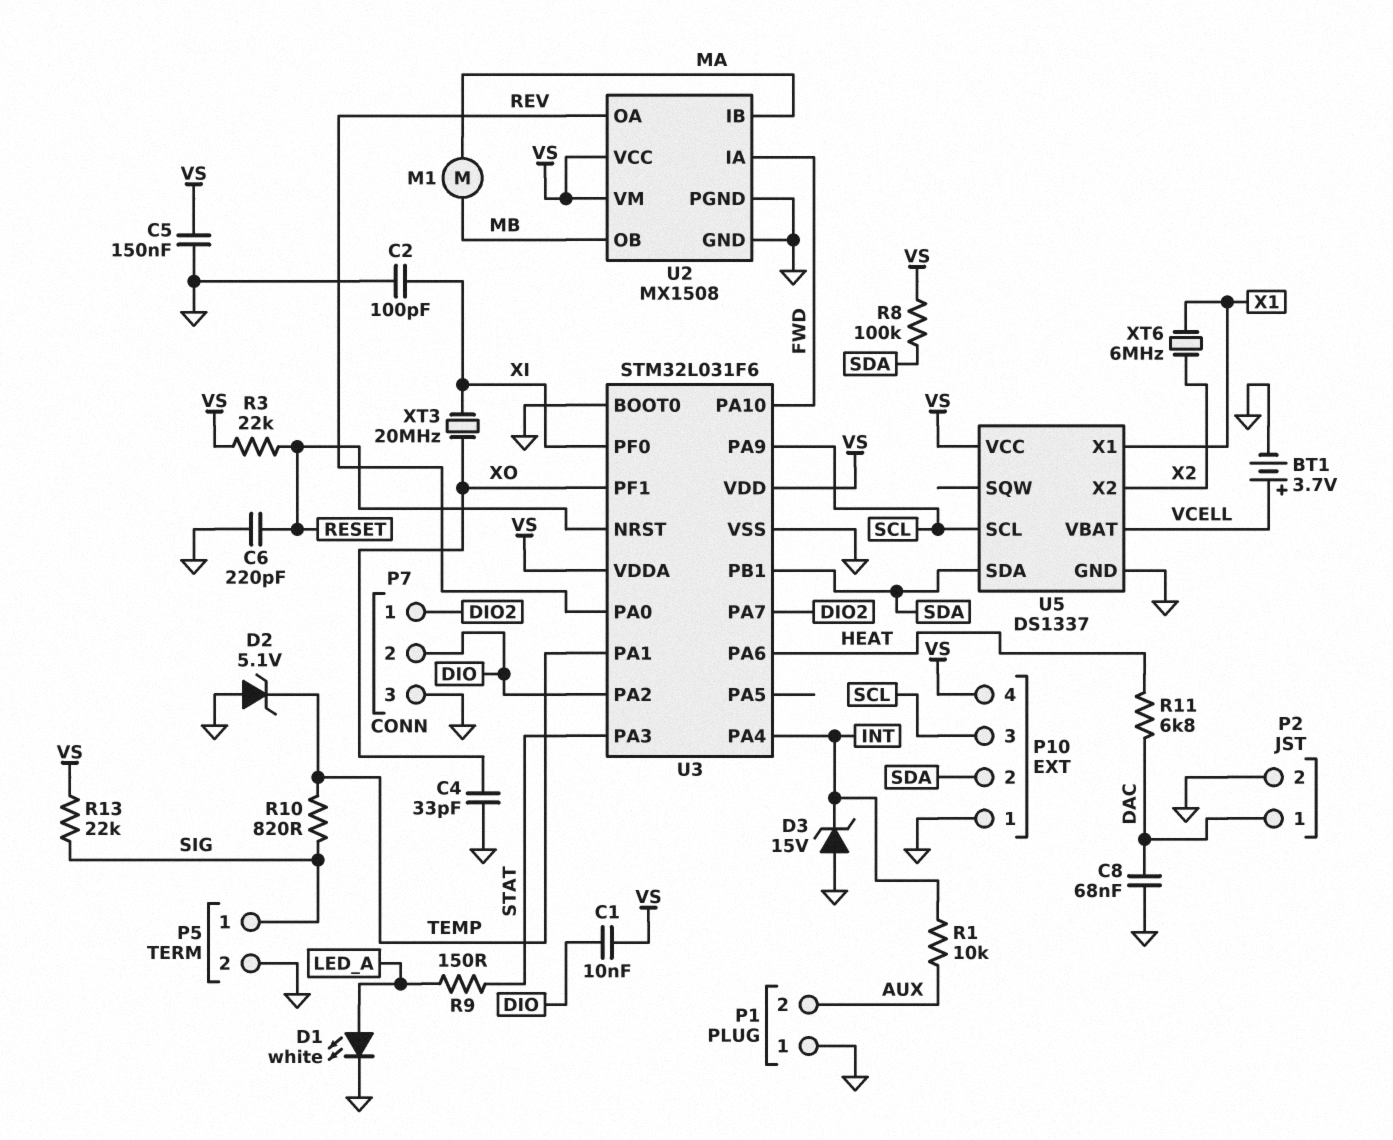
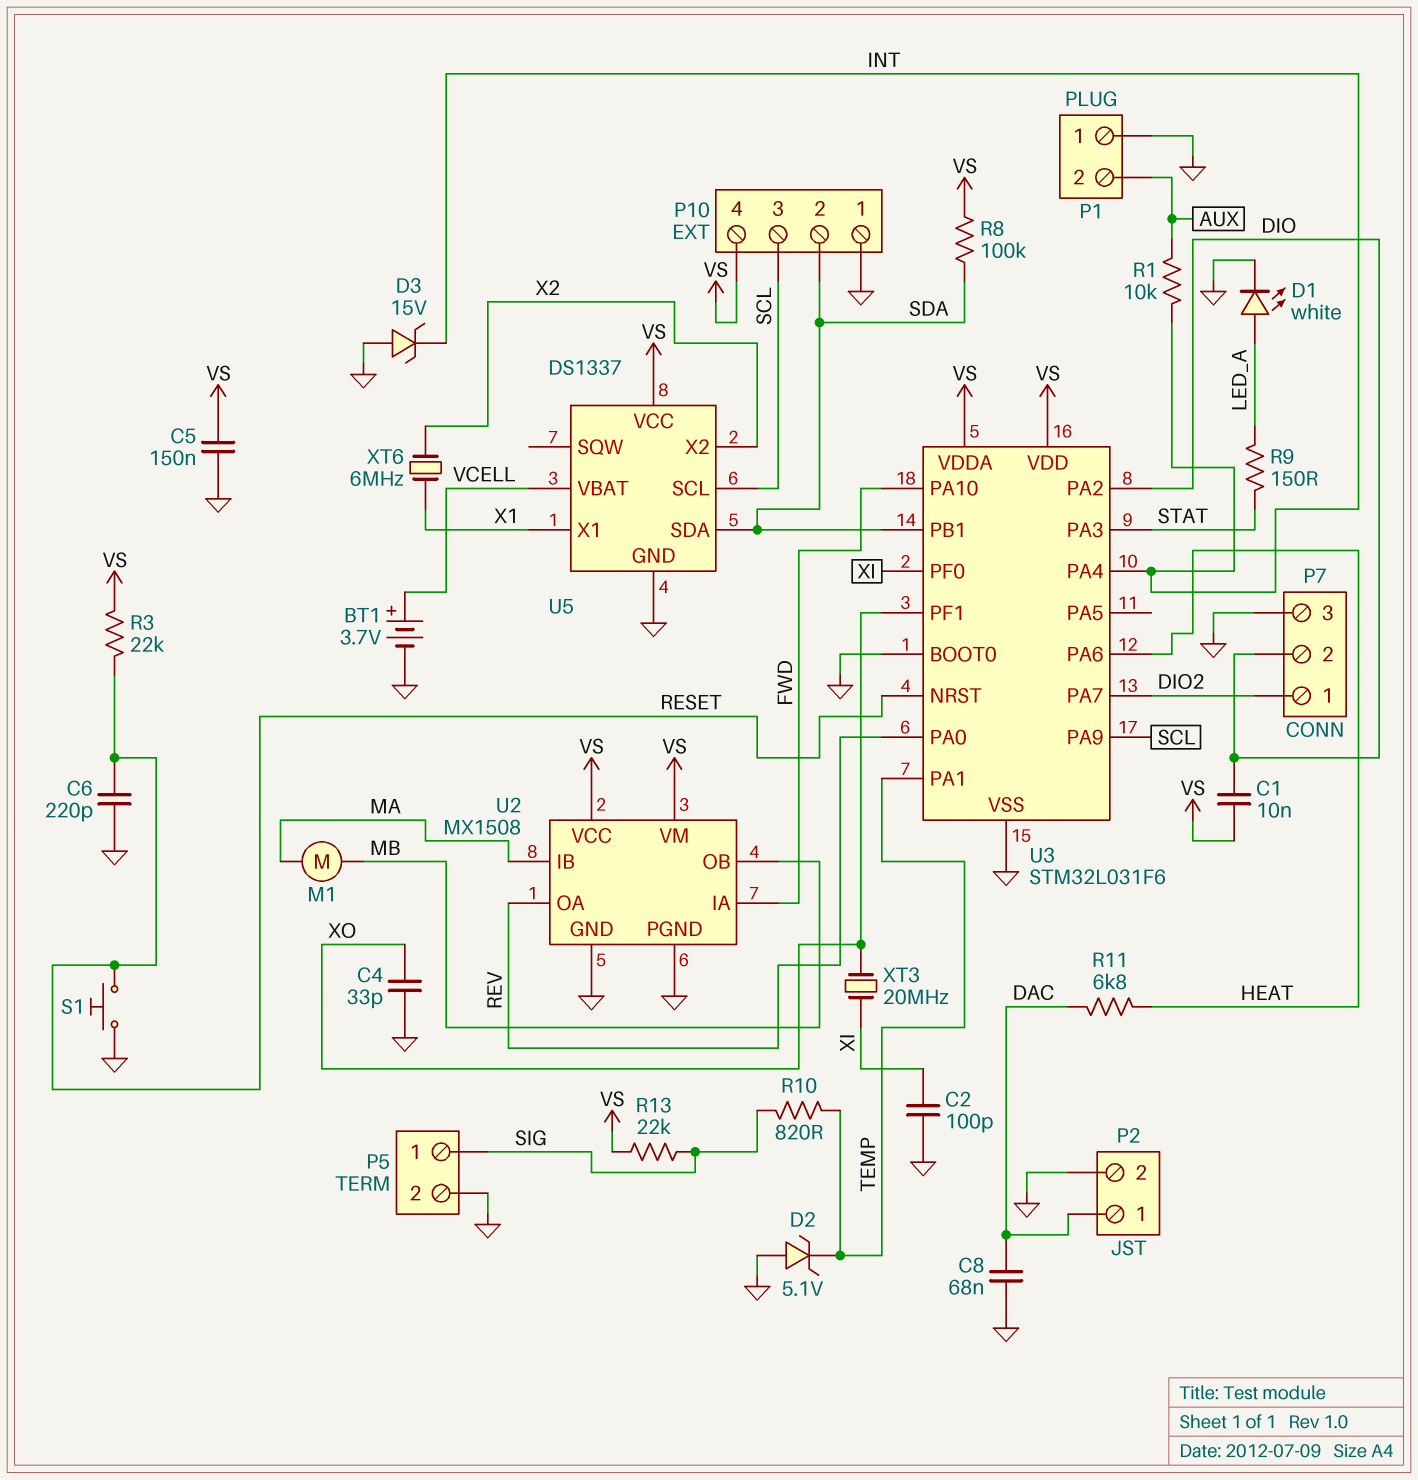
S1: none -> button (GND, RESET)

